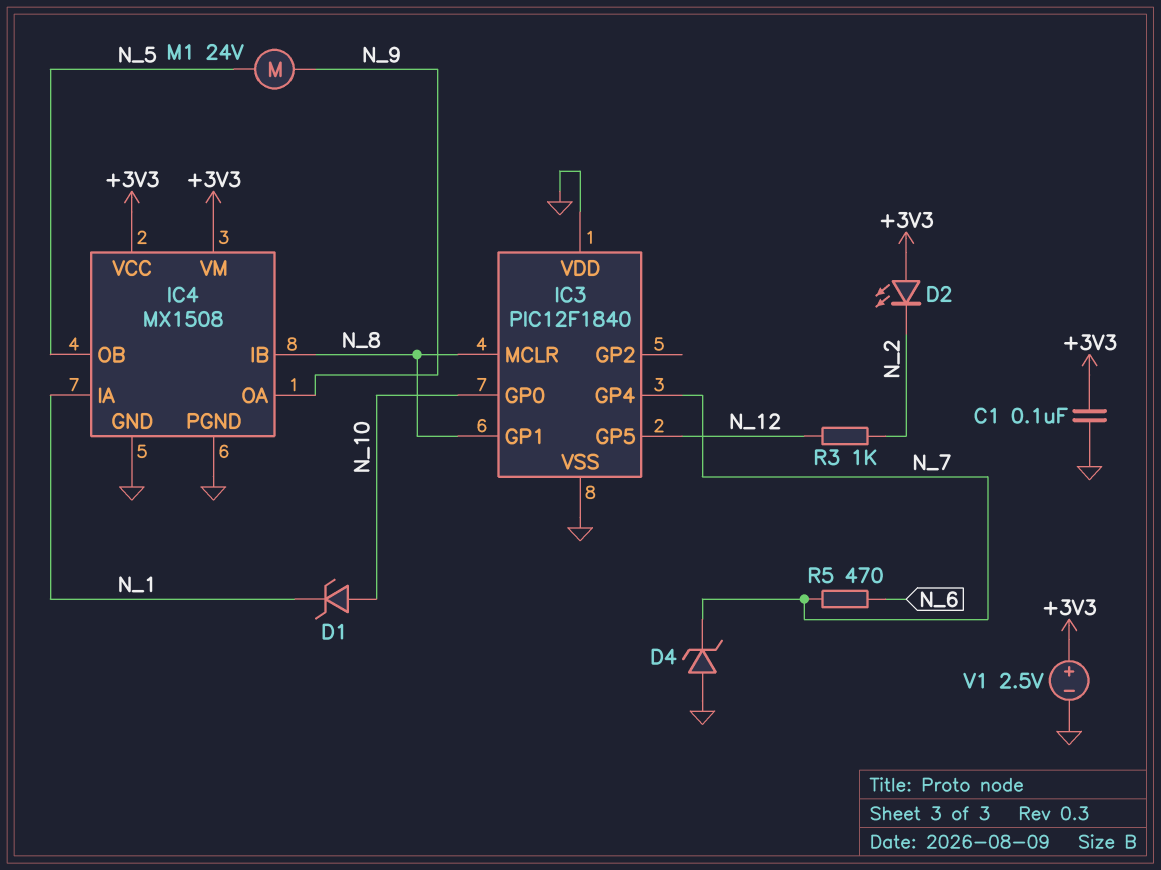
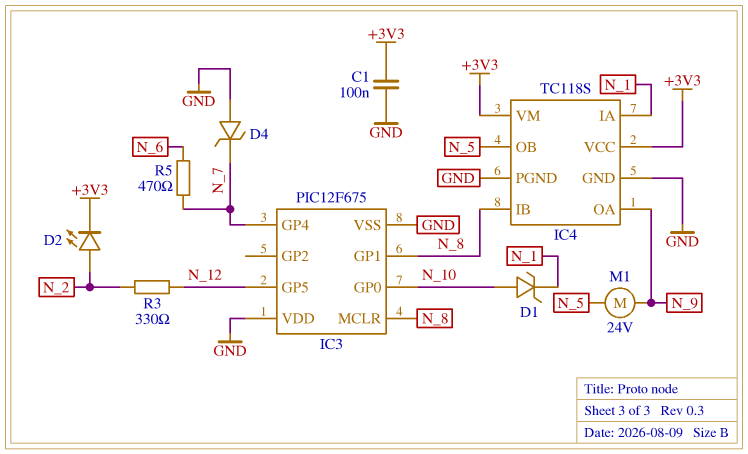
D2: LED (A +3V3, K N_2) -> LED (A N_2, K +3V3)
IC3: PIC12F1840 -> PIC12F675
IC4: MX1508 -> TC118S
R3: 1k (N_2, N_12) -> 330 (N_2, N_12)
V1: 2.5V (plus +3V3, minus GND) -> none

